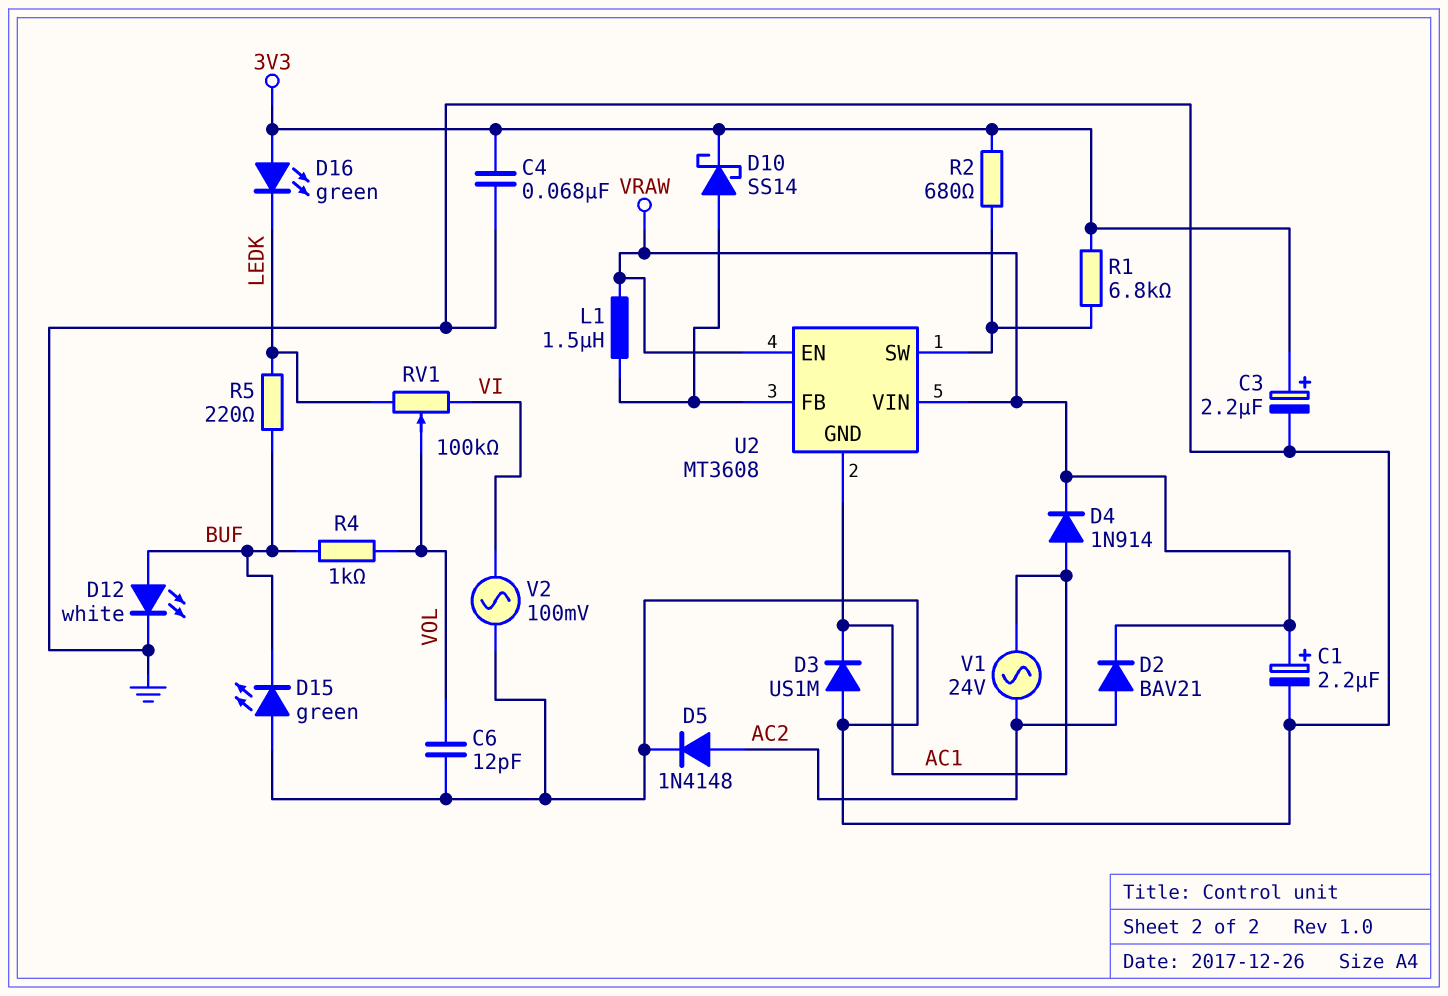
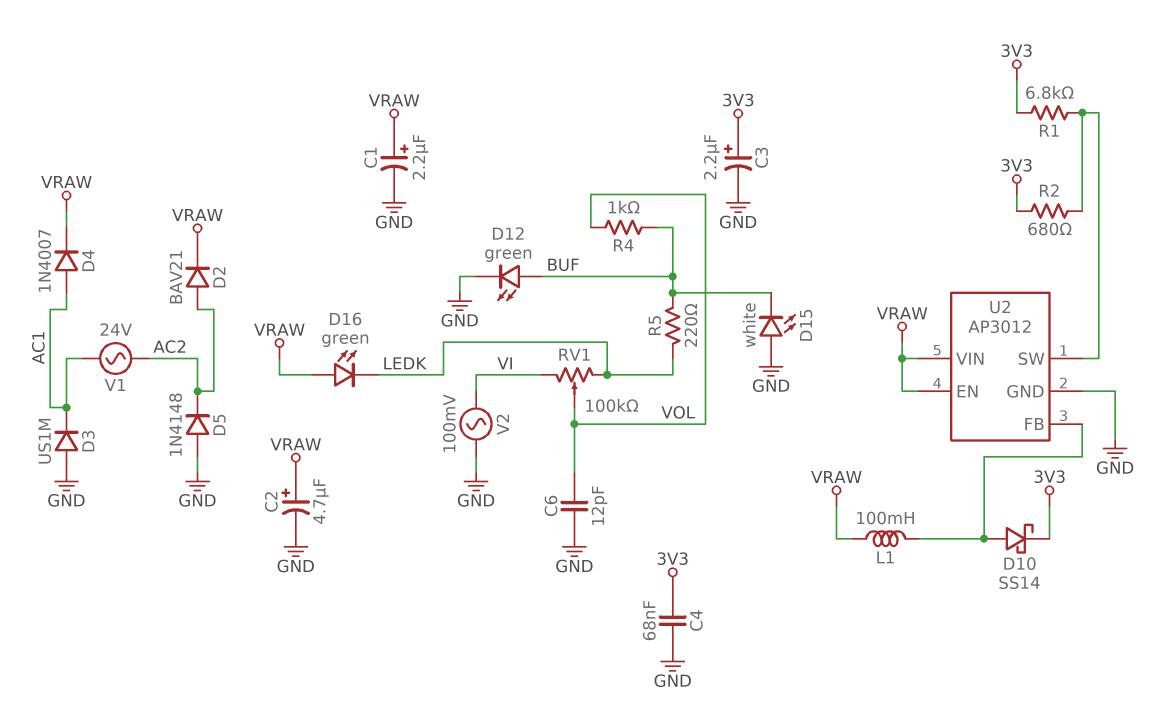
C2: none -> 4.7uF (plus VRAW, minus GND)
D4: diode 1N914 (A AC1, K VRAW) -> diode 1N4007 (A AC1, K VRAW)
D5: diode 1N4148 (A AC2, K GND) -> diode 1N4148 (A GND, K AC2)
D12: LED white (A BUF, K GND) -> LED green (A BUF, K GND)
D15: LED green (A GND, K BUF) -> LED white (A GND, K BUF)
D16: LED green (A 3V3, K LEDK) -> LED green (A VRAW, K LEDK)
L1: 1.5uH (U2/FB, VRAW) -> 100mH (U2/FB, VRAW)
U2: MT3608 -> AP3012
U2 pin GND: AC1 -> GND

